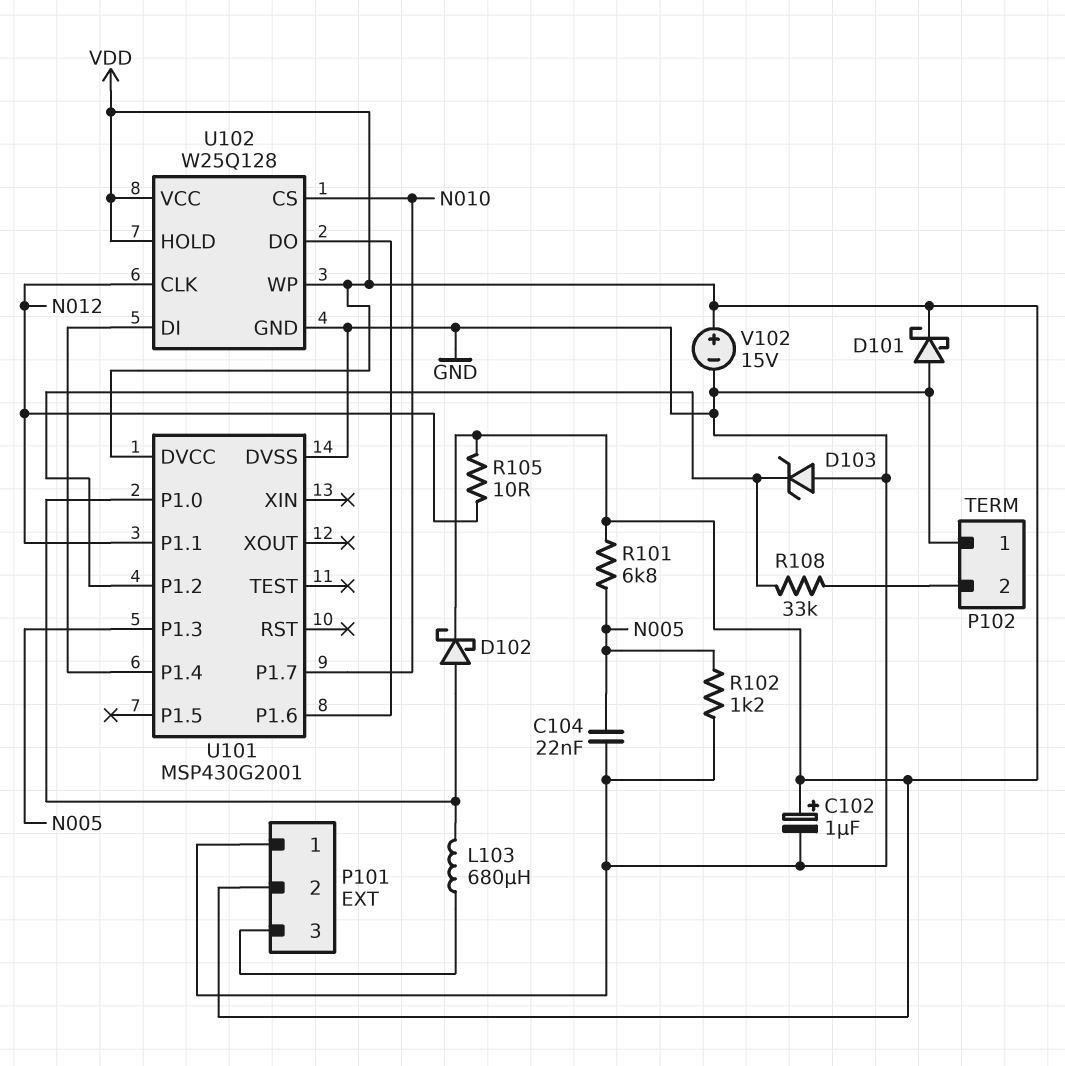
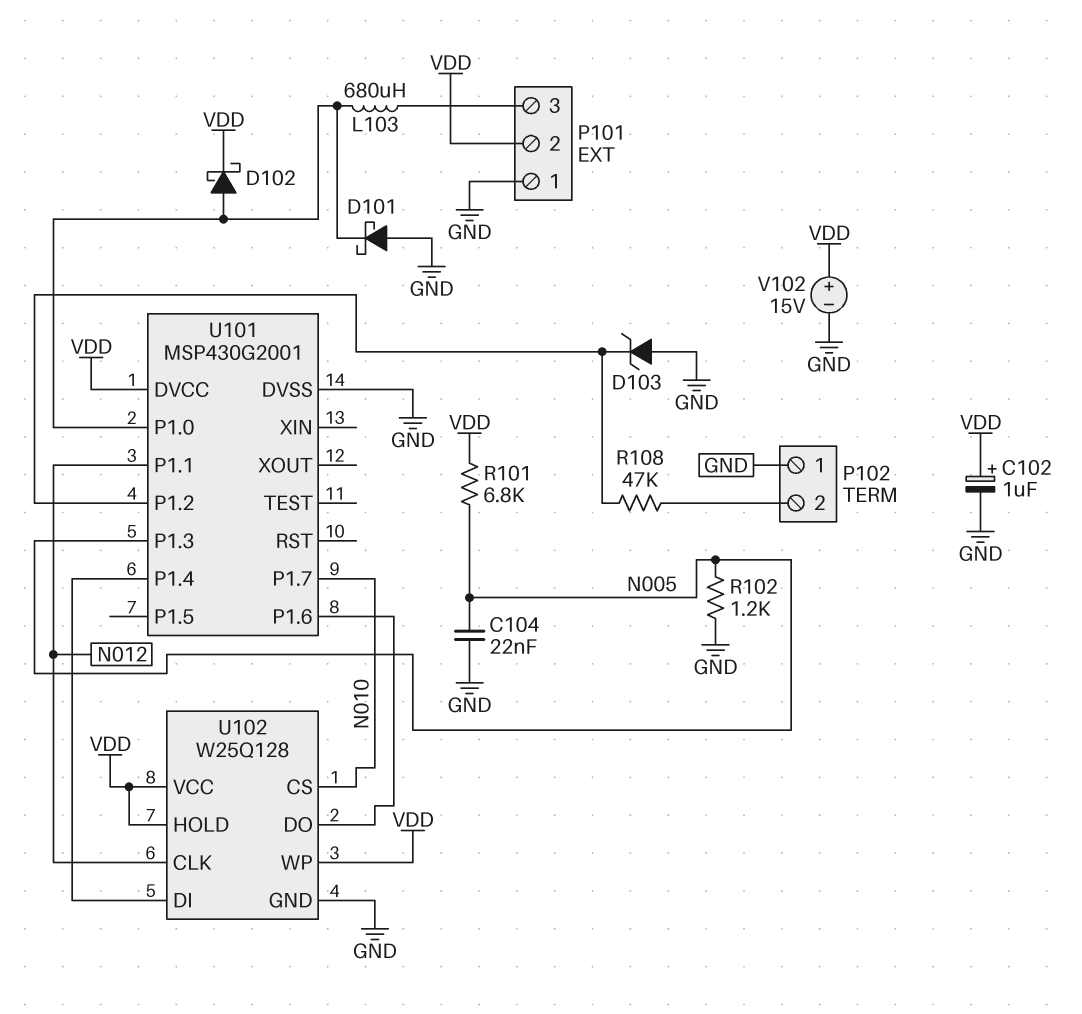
D101: schottky (A GND, K VDD) -> schottky (A GND, K U101/P1.0)
R105: 10 (N012, VDD) -> none
R108: 33k (P102/2, U101/P1.2) -> 47k (P102/2, U101/P1.2)

